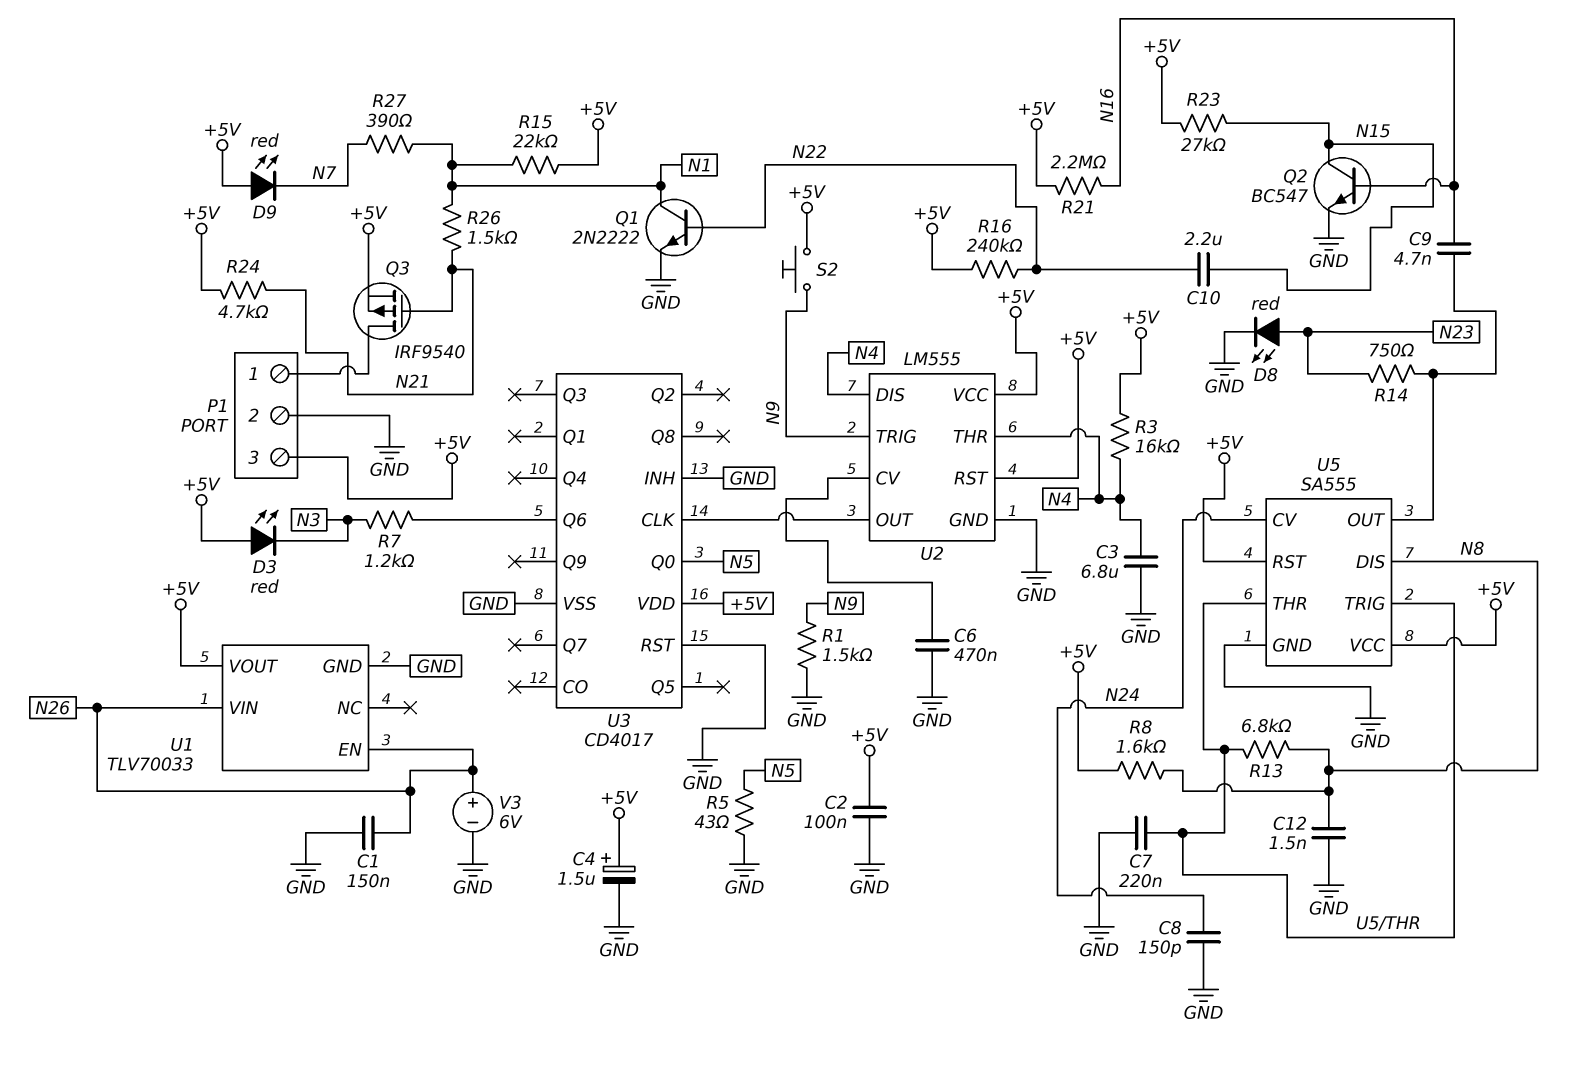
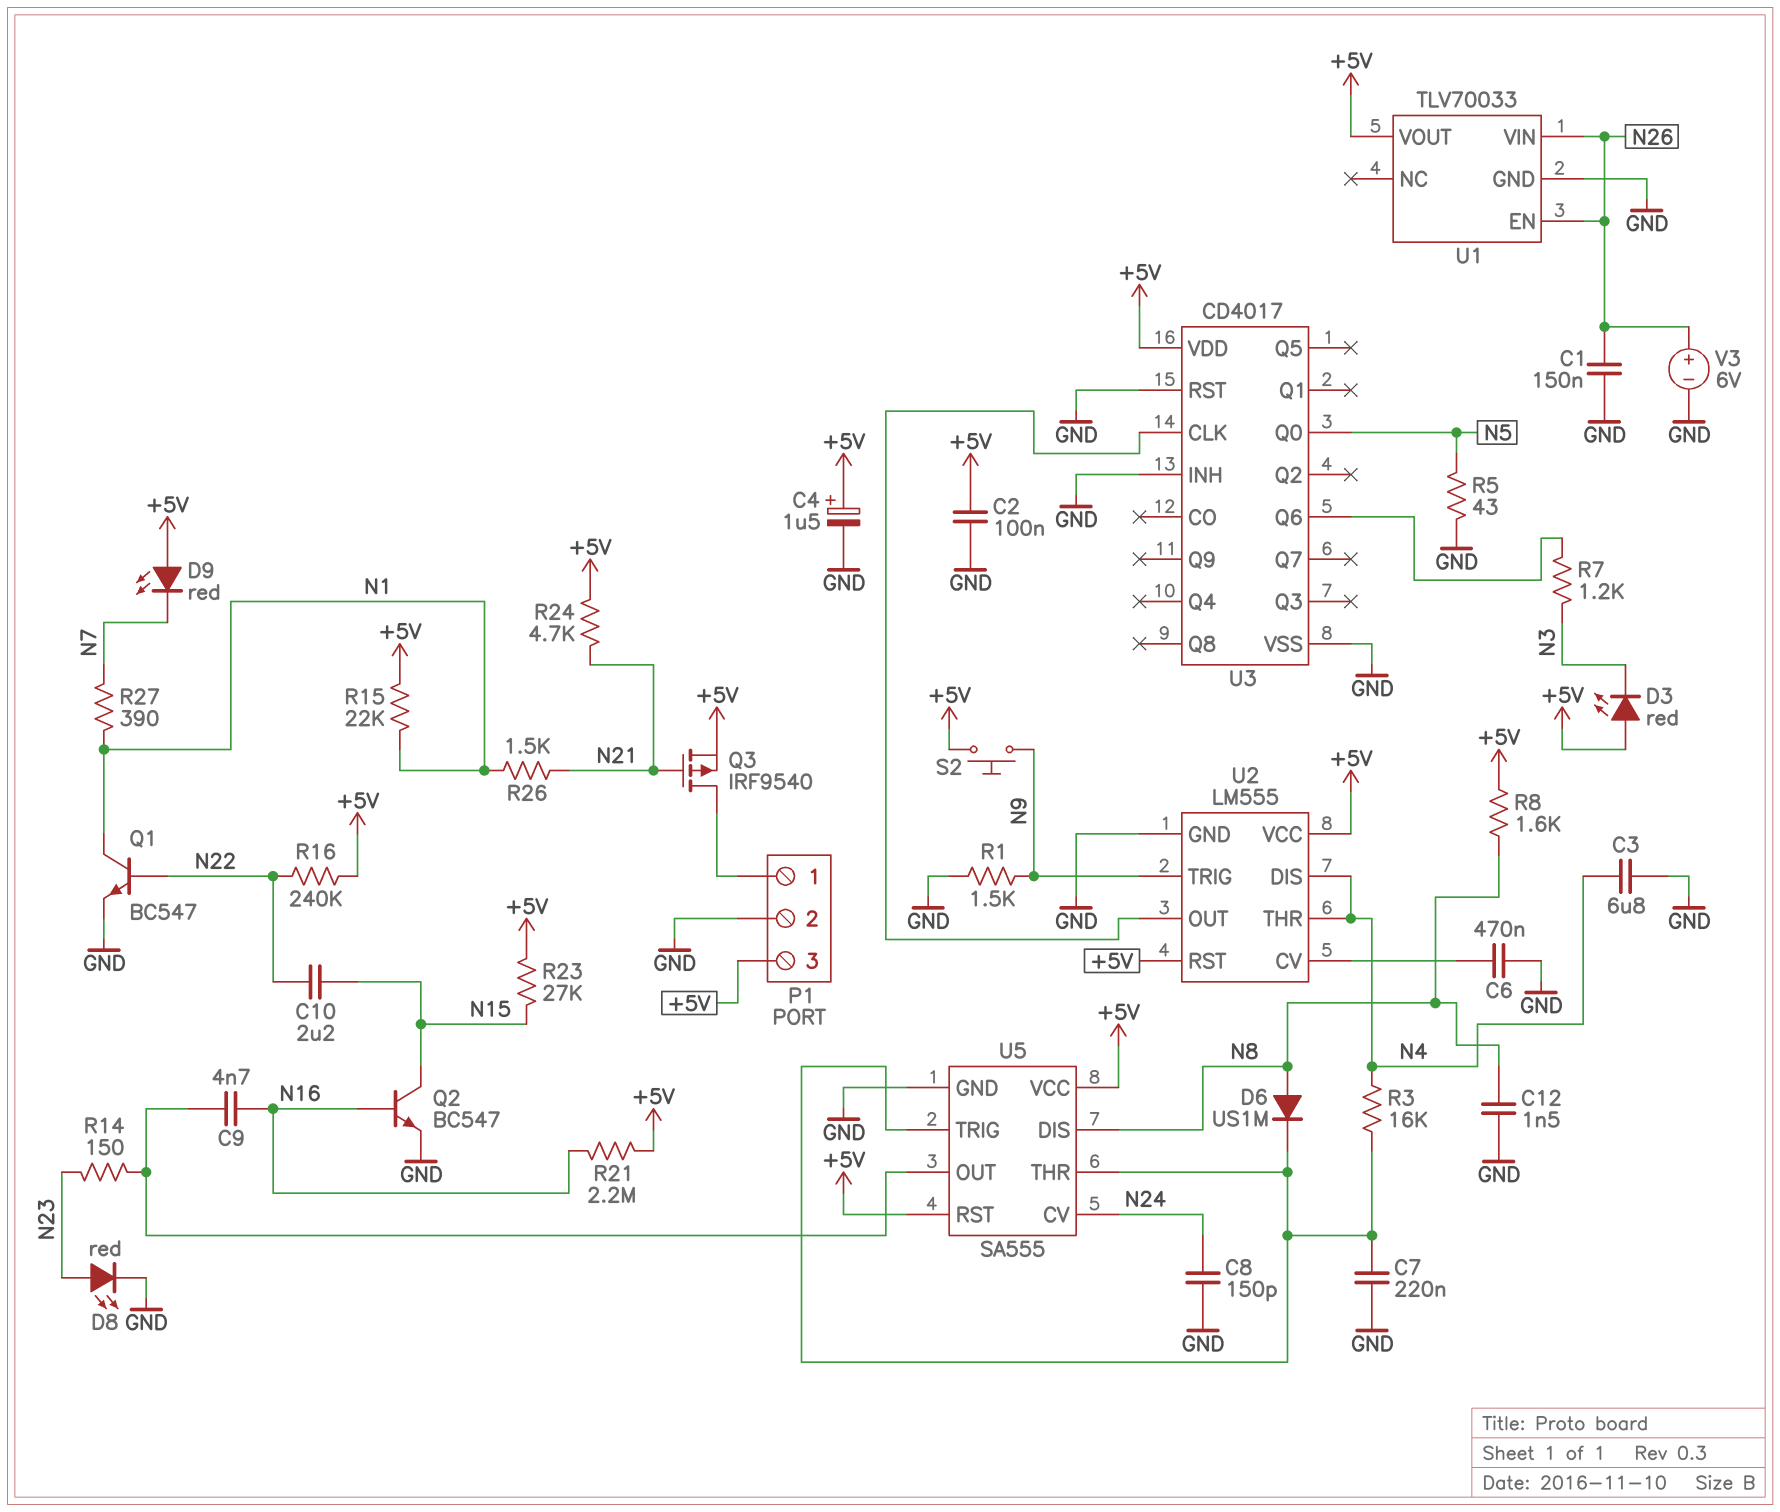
D6: none -> diode US1M (A N8, K U5/THR)
Q1: NPN 2N2222 (B N22, C N1, E GND) -> NPN BC547 (B N22, C N1, E GND)
R3: 16k (+5V, N4) -> 16k (N4, U5/THR)
R13: 6.8k (N8, U5/THR) -> none
R14: 750 (N23, U5/OUT) -> 150 (N23, U5/OUT)

